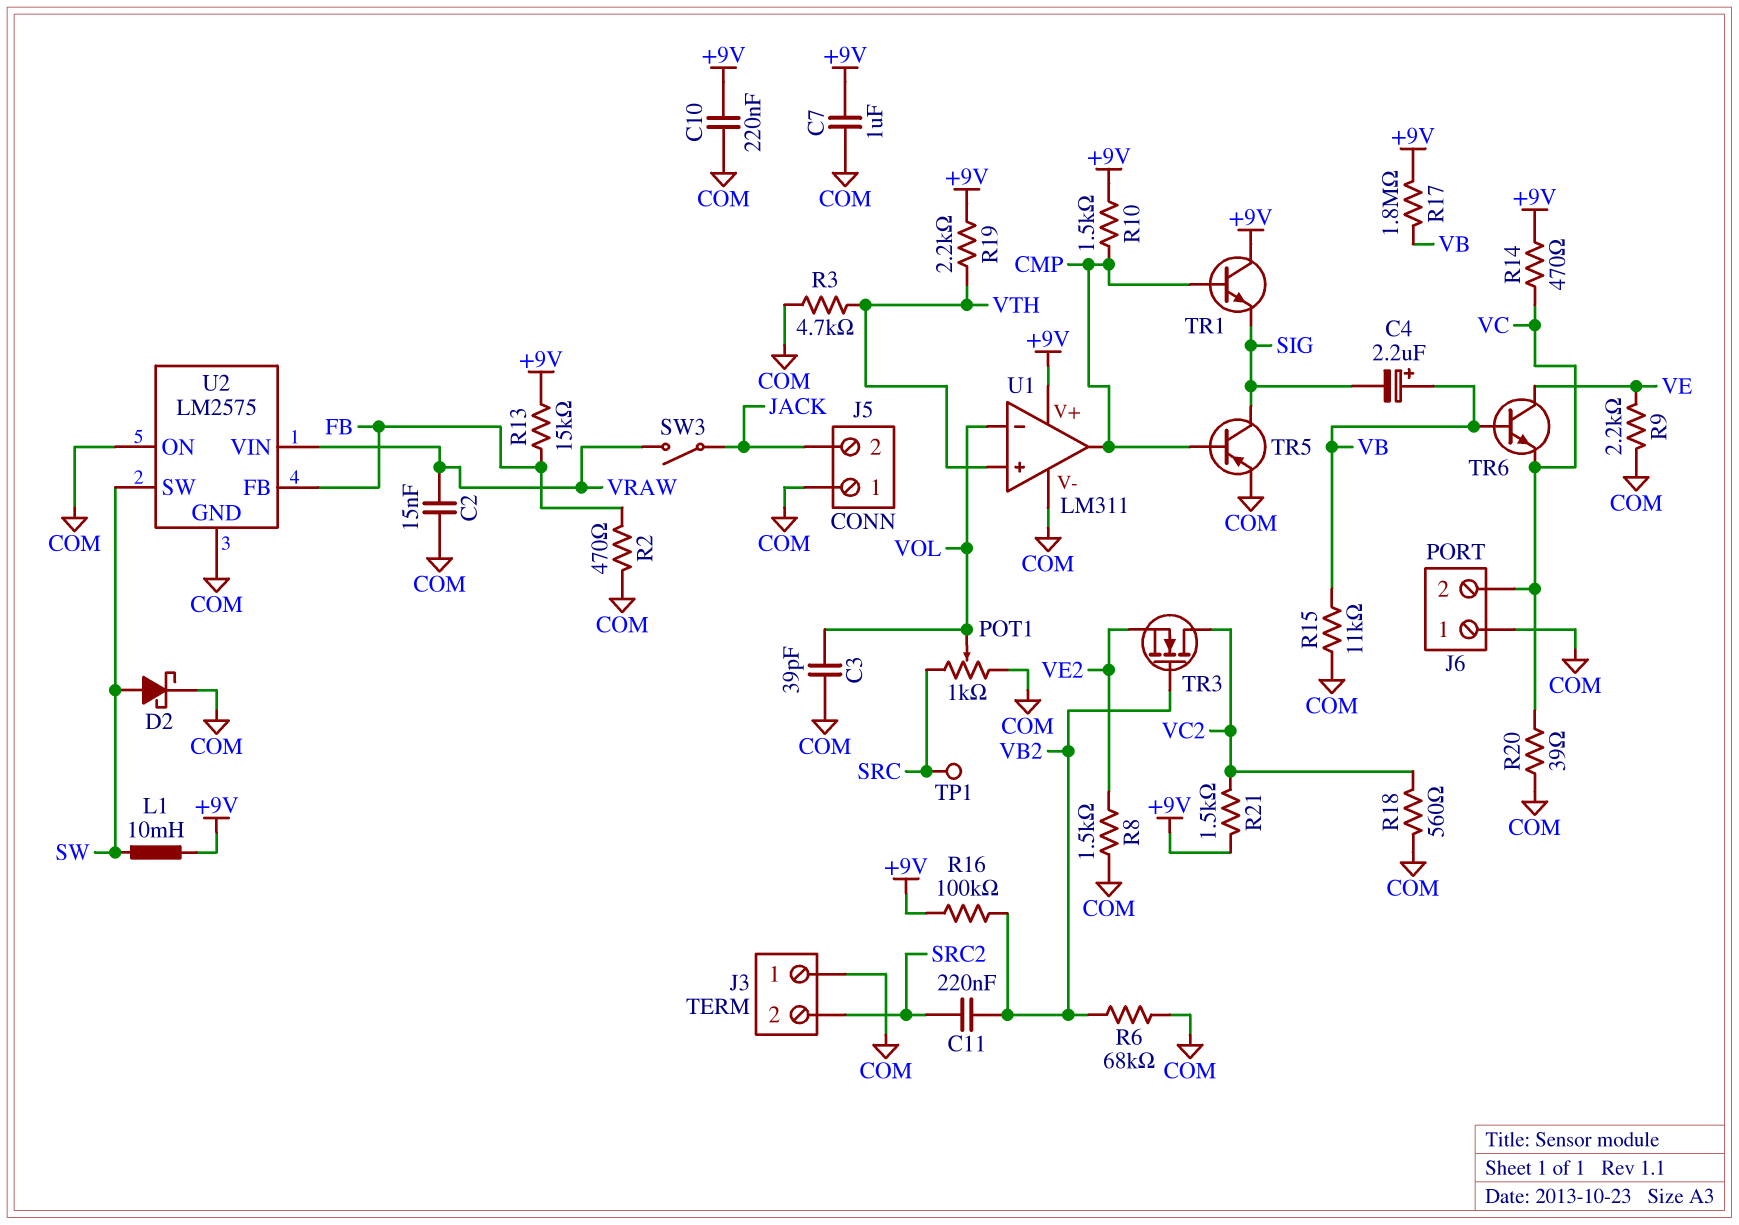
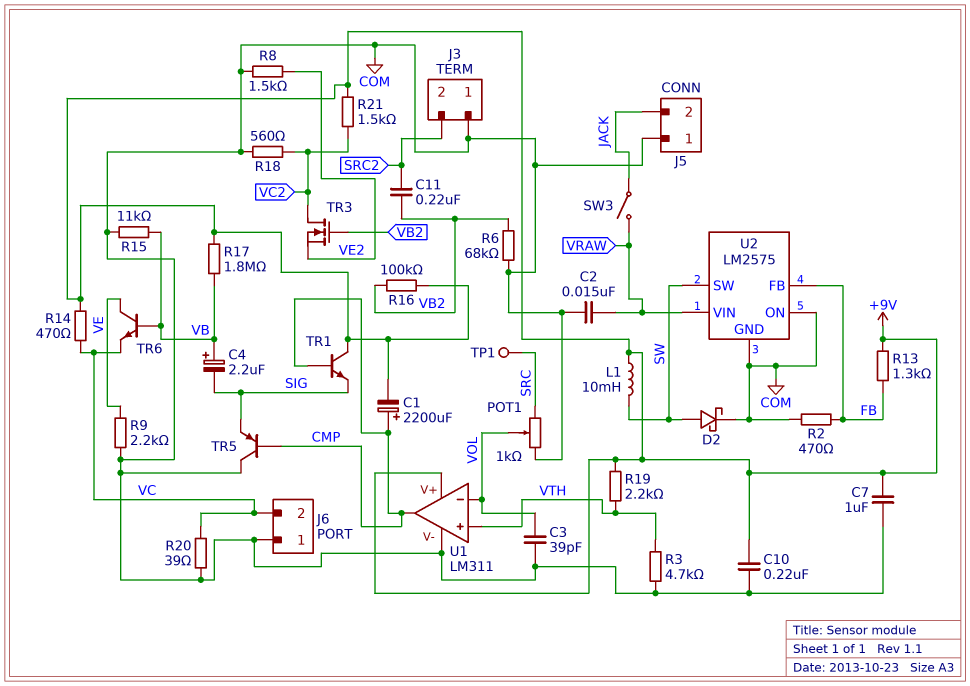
C1: none -> 2200uF (plus CMP, minus +9V)
R10: 1.5k (+9V, CMP) -> none
R13: 15k (+9V, FB) -> 1.3k (+9V, FB)
TR5: PNP (B CMP, C SIG, E COM) -> PNP (B CMP, C COM, E SIG)

